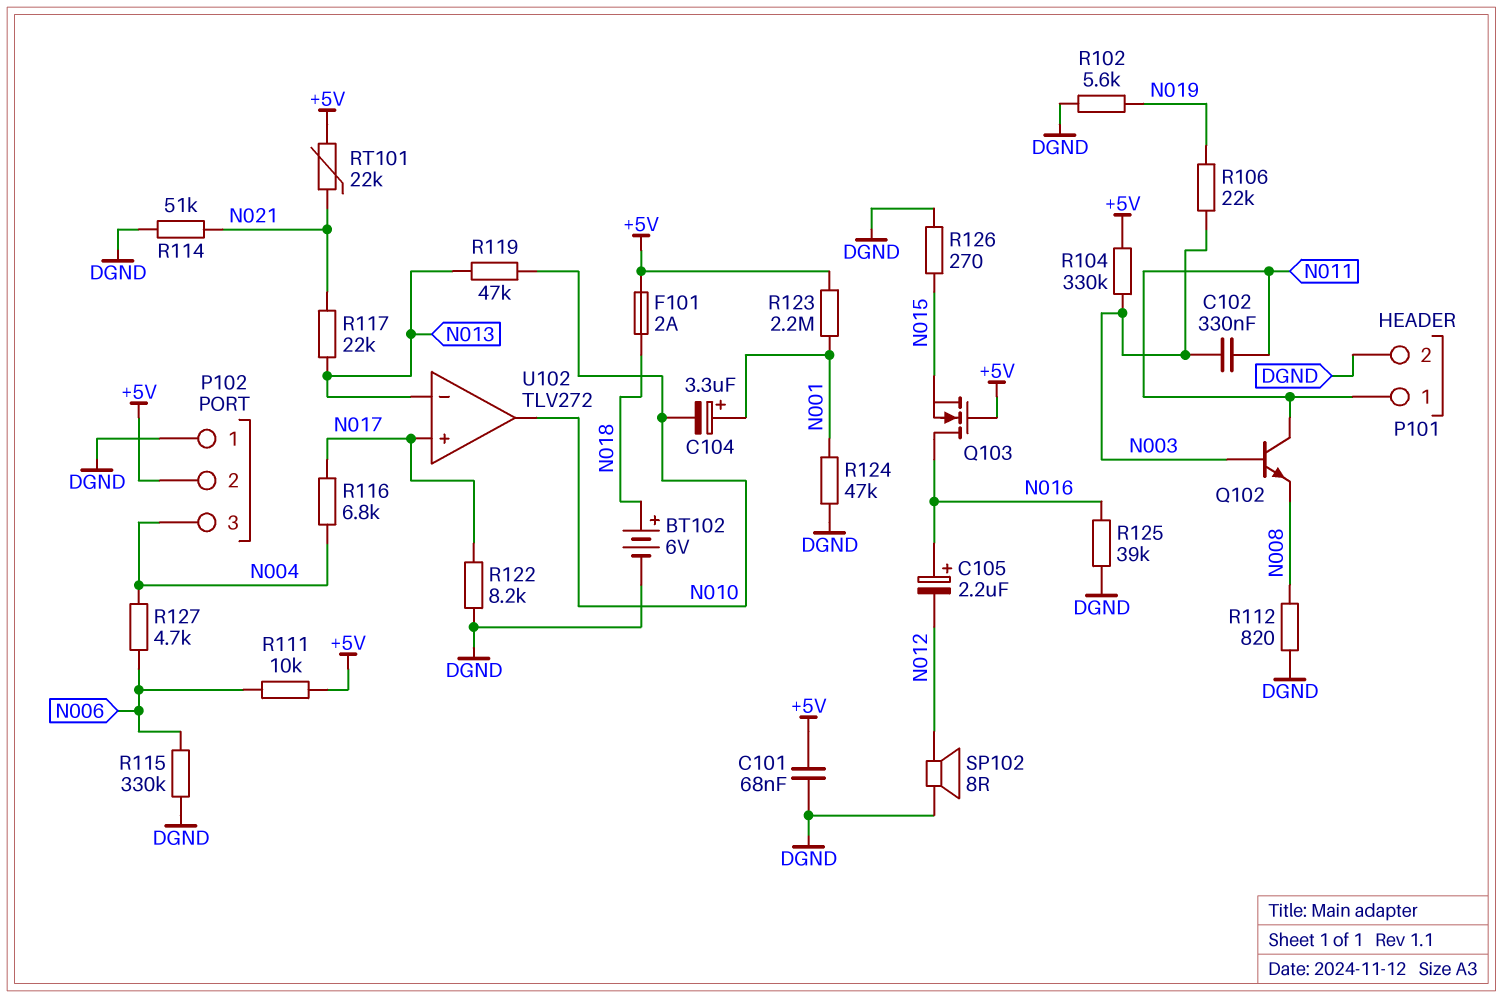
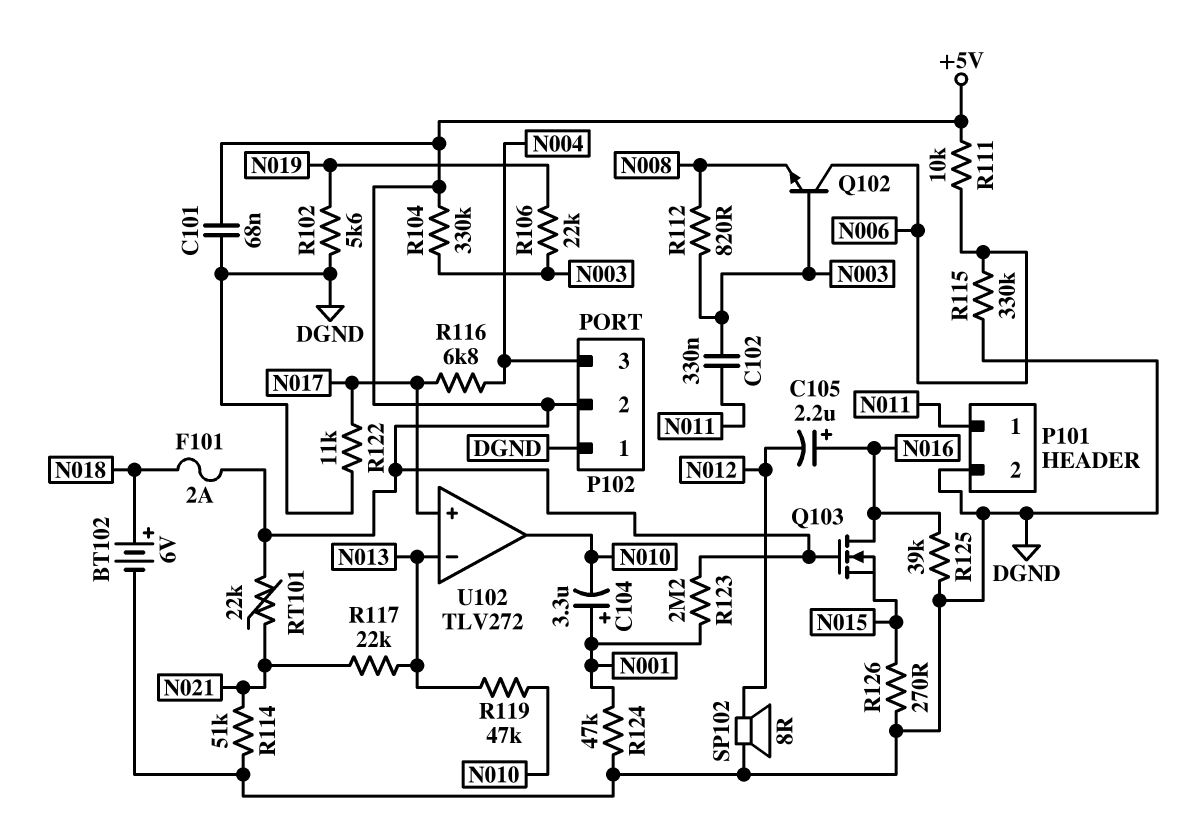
Q102: NPN (B N003, C N011, E N008) -> NPN (B N003, C N006, E N008)
R112: 820 (DGND, N008) -> 820 (N003, N008)
R122: 8.2k (DGND, N017) -> 11k (DGND, N017)
R127: 4.7k (N004, N006) -> none

